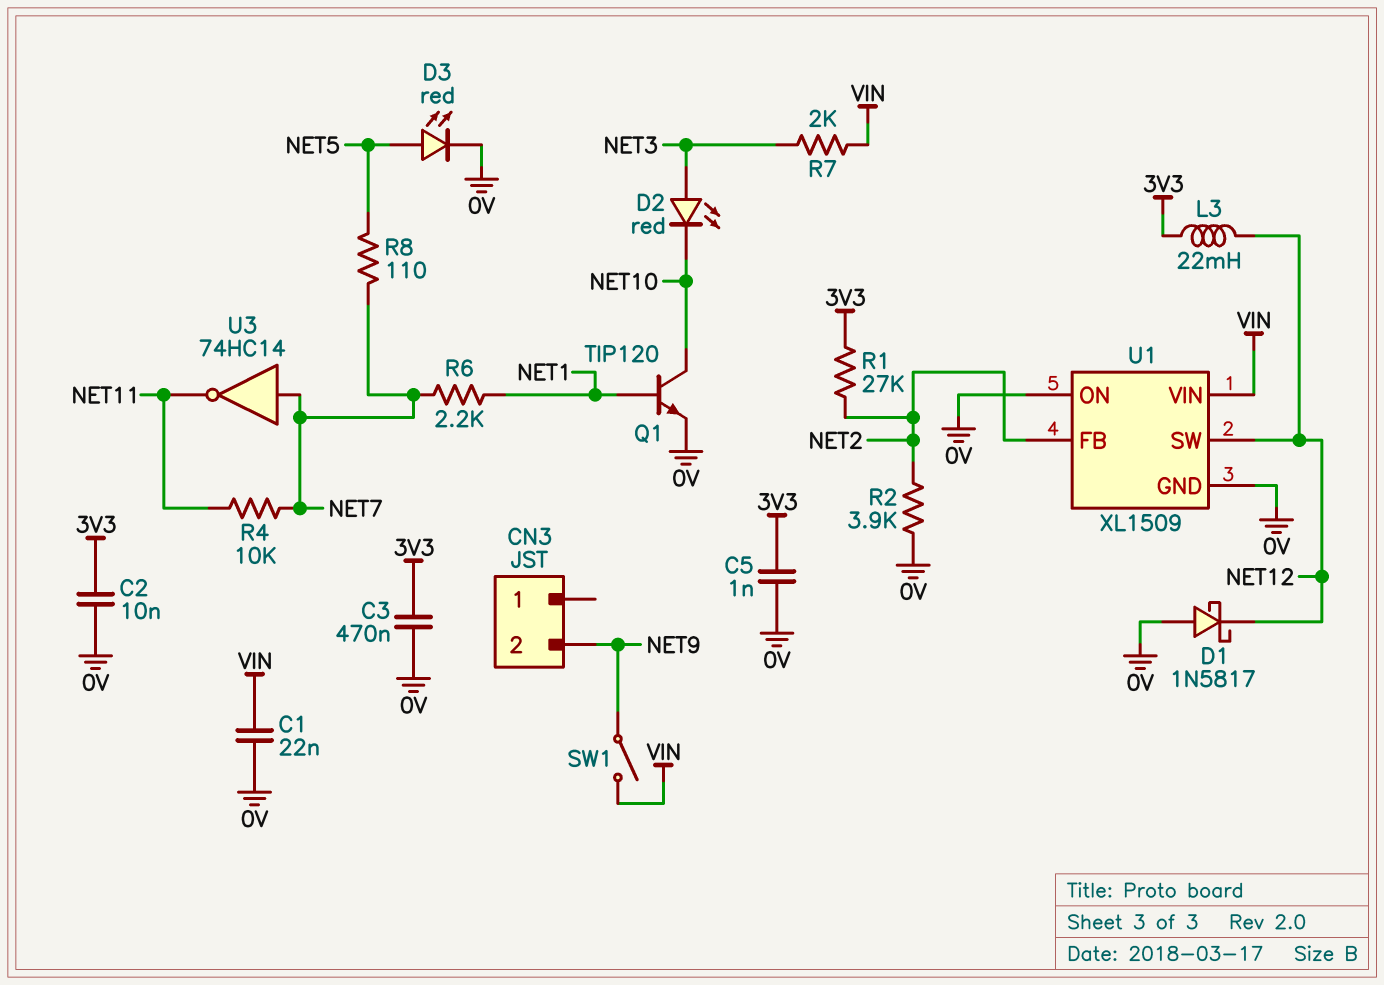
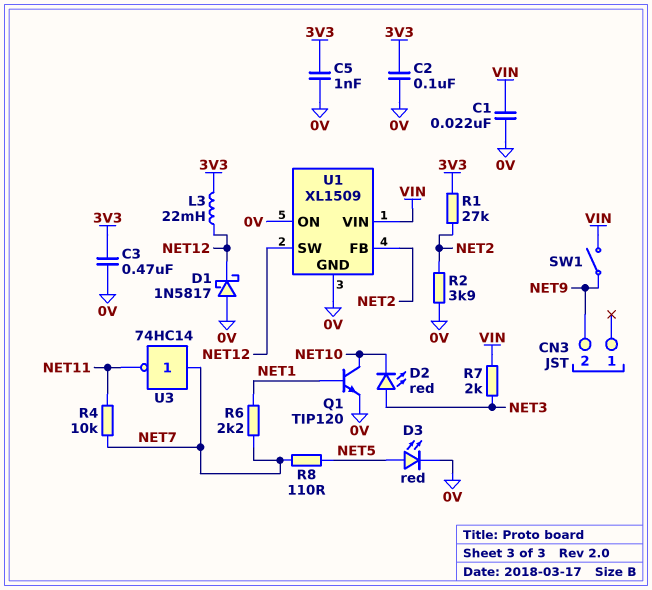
C2: 10nF (0V, 3V3) -> 100nF (0V, 3V3)

